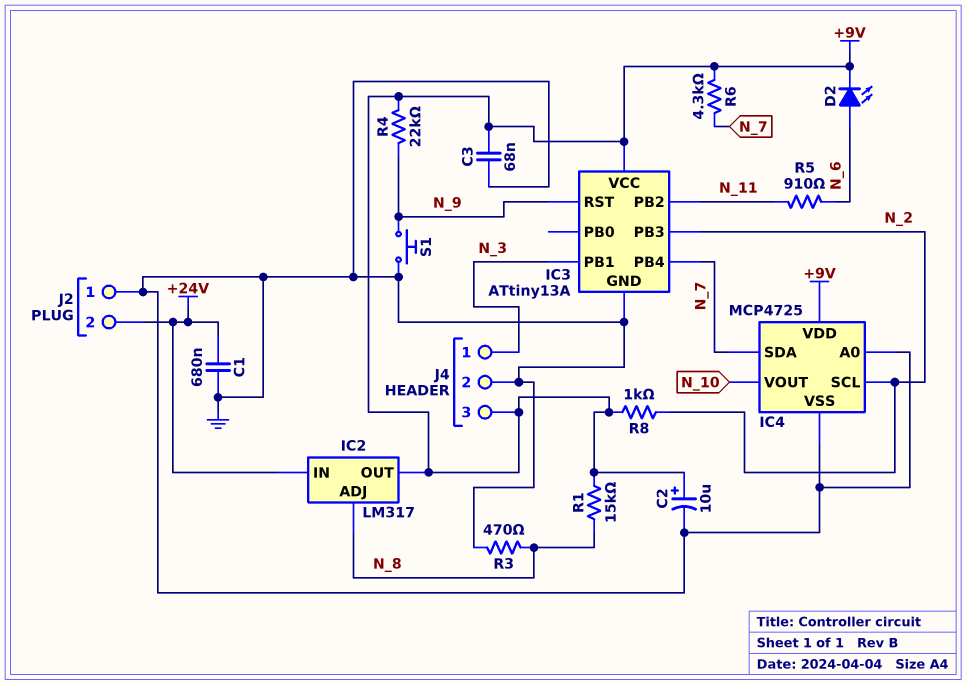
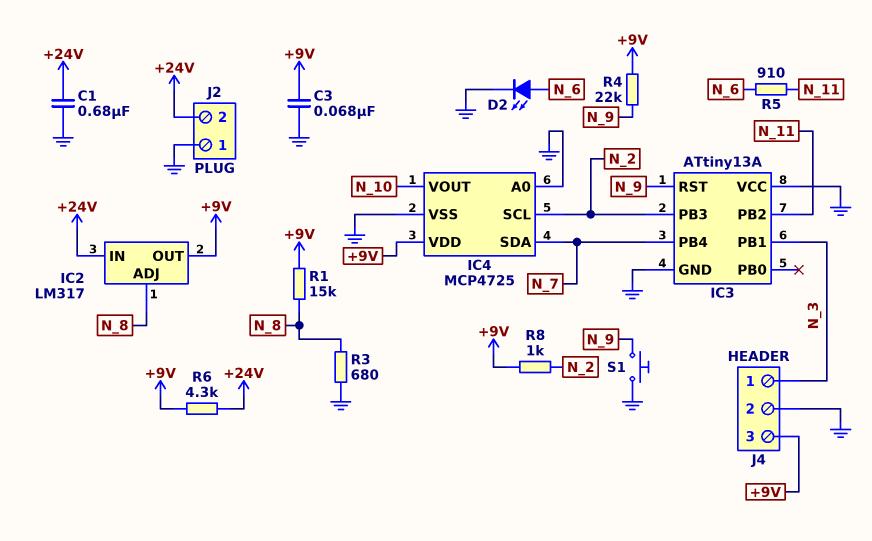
C2: 10uF (plus +9V, minus GND) -> none
D2: LED (A N_6, K +9V) -> LED (A N_6, K GND)
IC3 pin VCC: +9V -> GND
R3: 470 (GND, N_8) -> 680 (GND, N_8)
R6: 4.3k (+9V, N_7) -> 4.3k (+9V, +24V)

